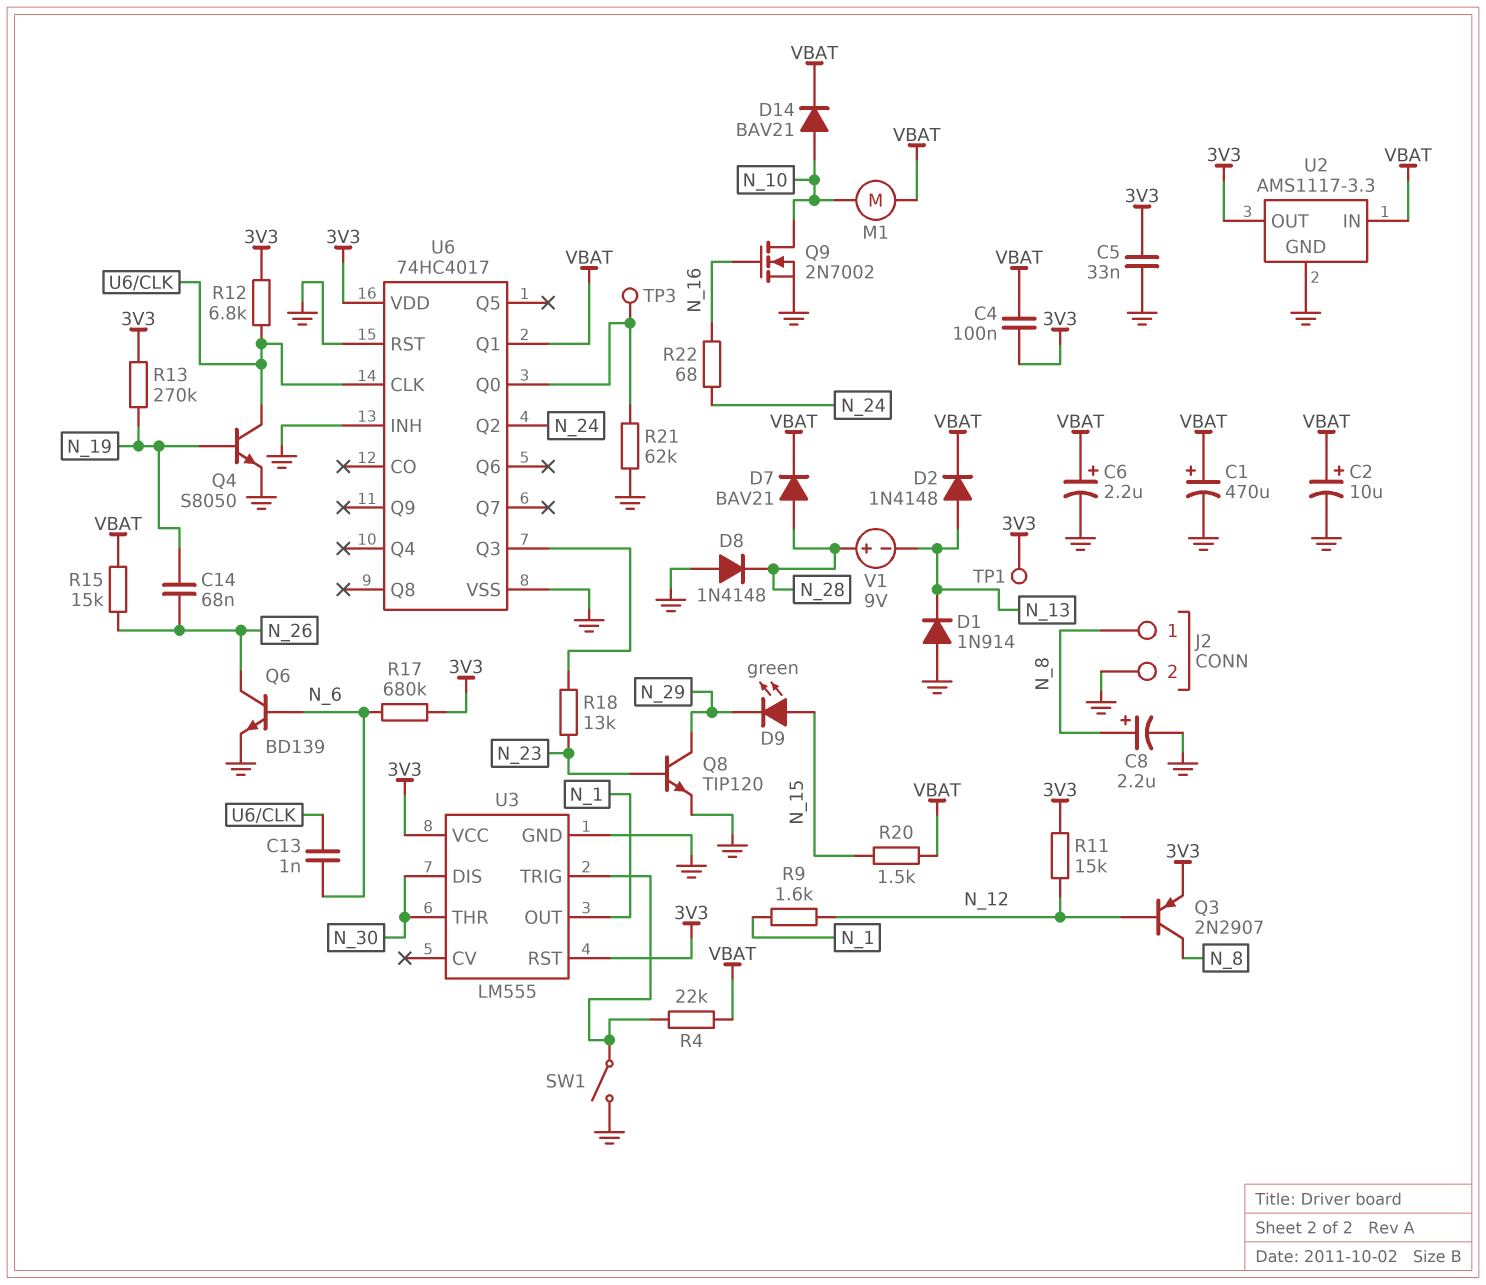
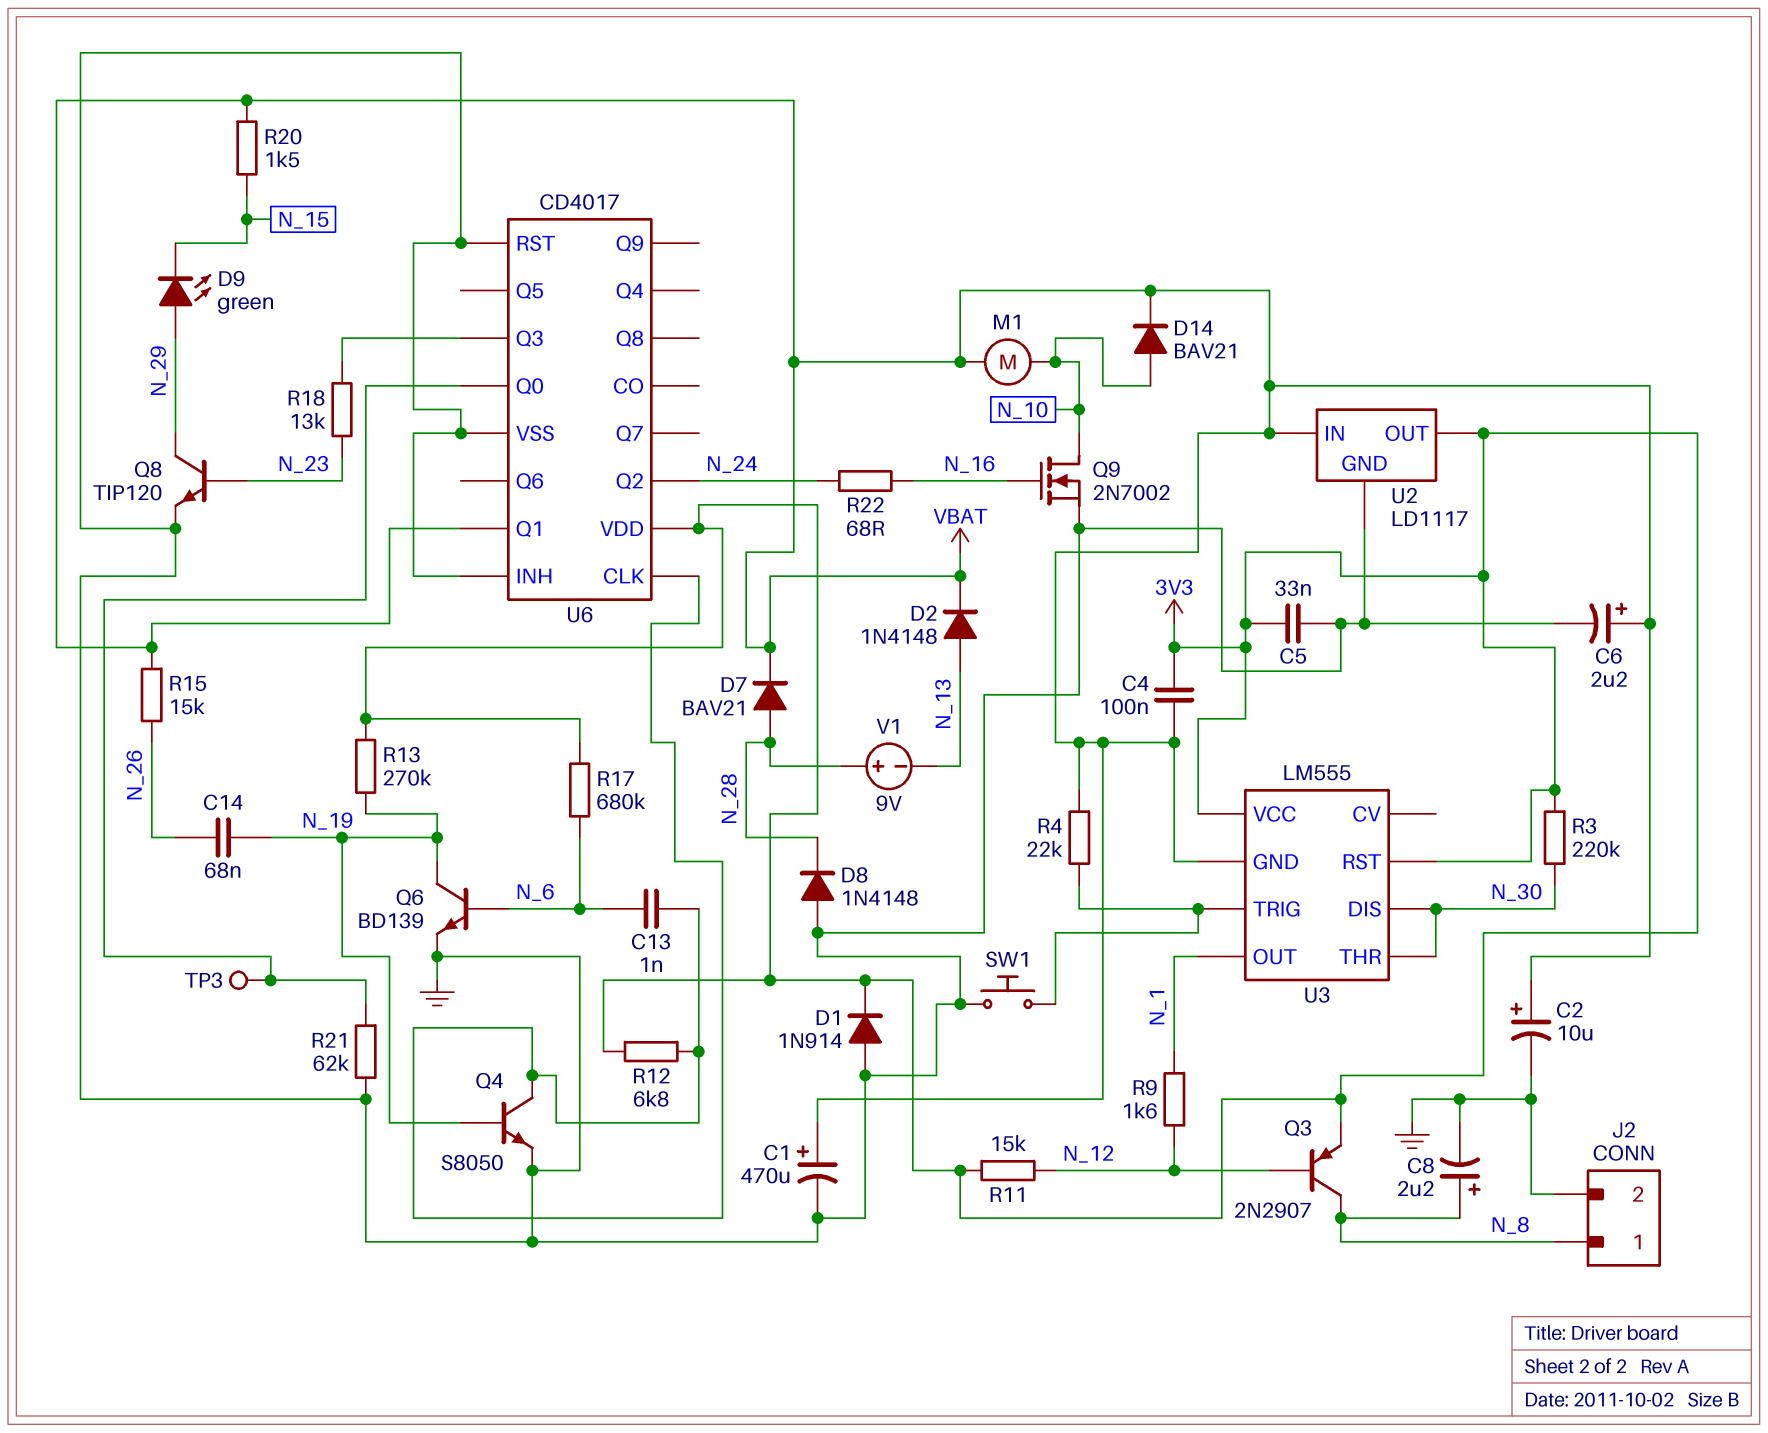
D1: diode 1N914 (A GND, K N_13) -> diode 1N914 (A GND, K 3V3)
D9: LED green (A N_15, K N_29) -> LED green (A N_29, K N_15)
Q6: NPN BD139 (B N_6, C N_26, E GND) -> NPN BD139 (B N_6, C N_19, E GND)
R3: none -> 220k (3V3, N_30)
SW1: switch (GND, U3/TRIG) -> button (GND, U3/TRIG)
TP1: test point (3V3) -> none
U2: AMS1117-3.3 -> LD1117
U3 pin GND: GND -> VBAT
U6: 74HC4017 -> CD4017

